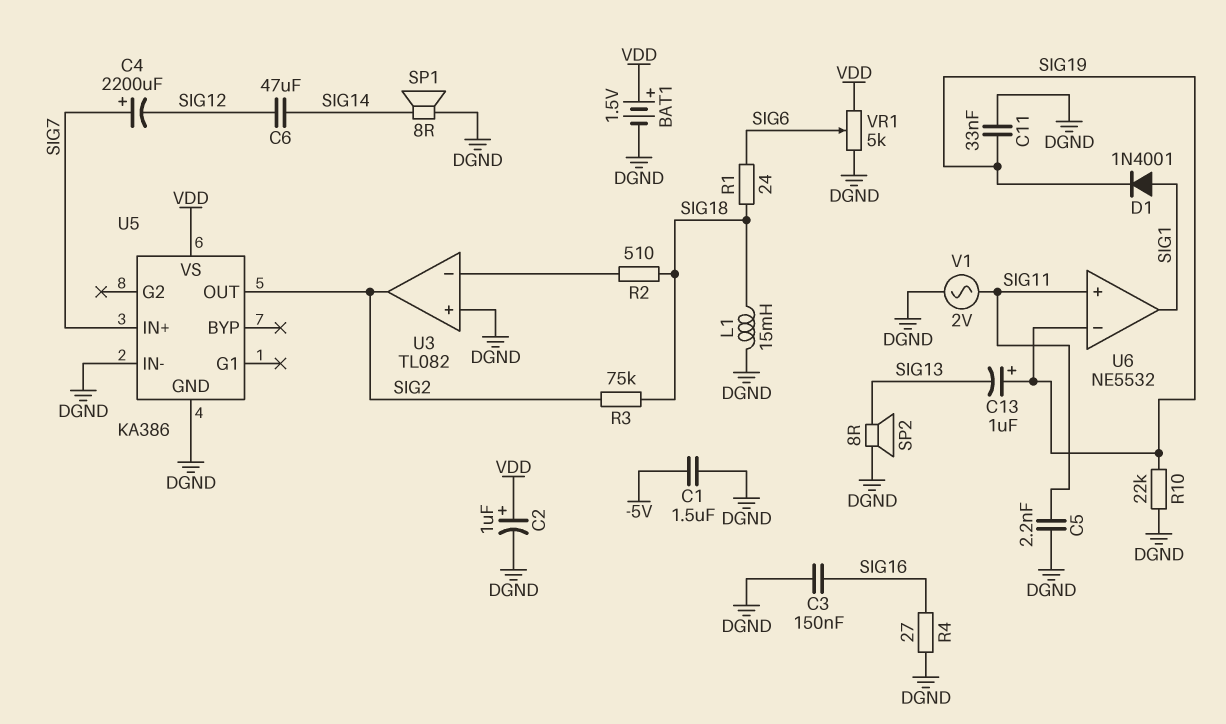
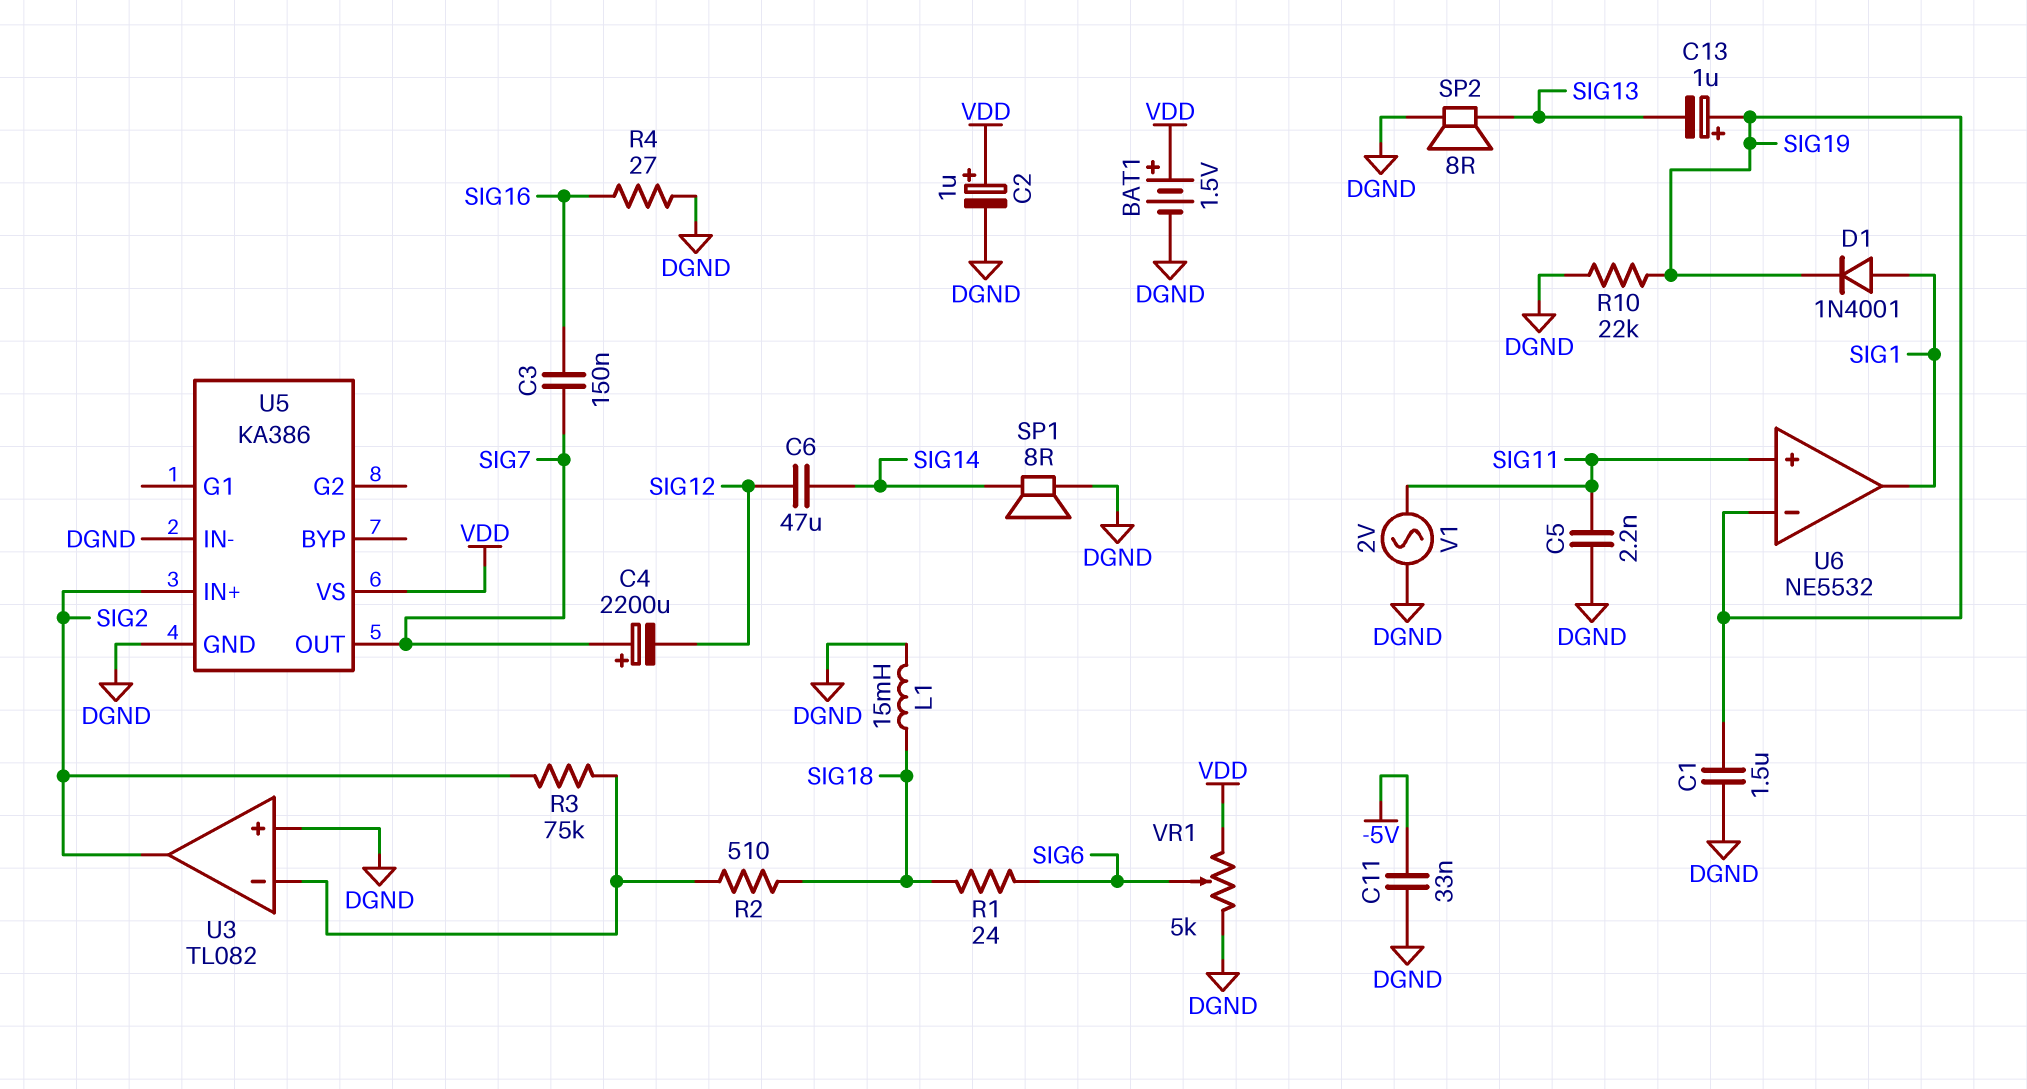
C1: 1.5uF (-5V, DGND) -> 1.5uF (DGND, SIG19)
C3: 150nF (DGND, SIG16) -> 150nF (SIG7, SIG16)
C11: 33nF (DGND, SIG19) -> 33nF (-5V, DGND)
R3: 75k (SIG2, SIG18) -> 75k (SIG2, U3/in-)
U5 pin IN+: SIG7 -> SIG2
U5 pin OUT: SIG2 -> SIG7

